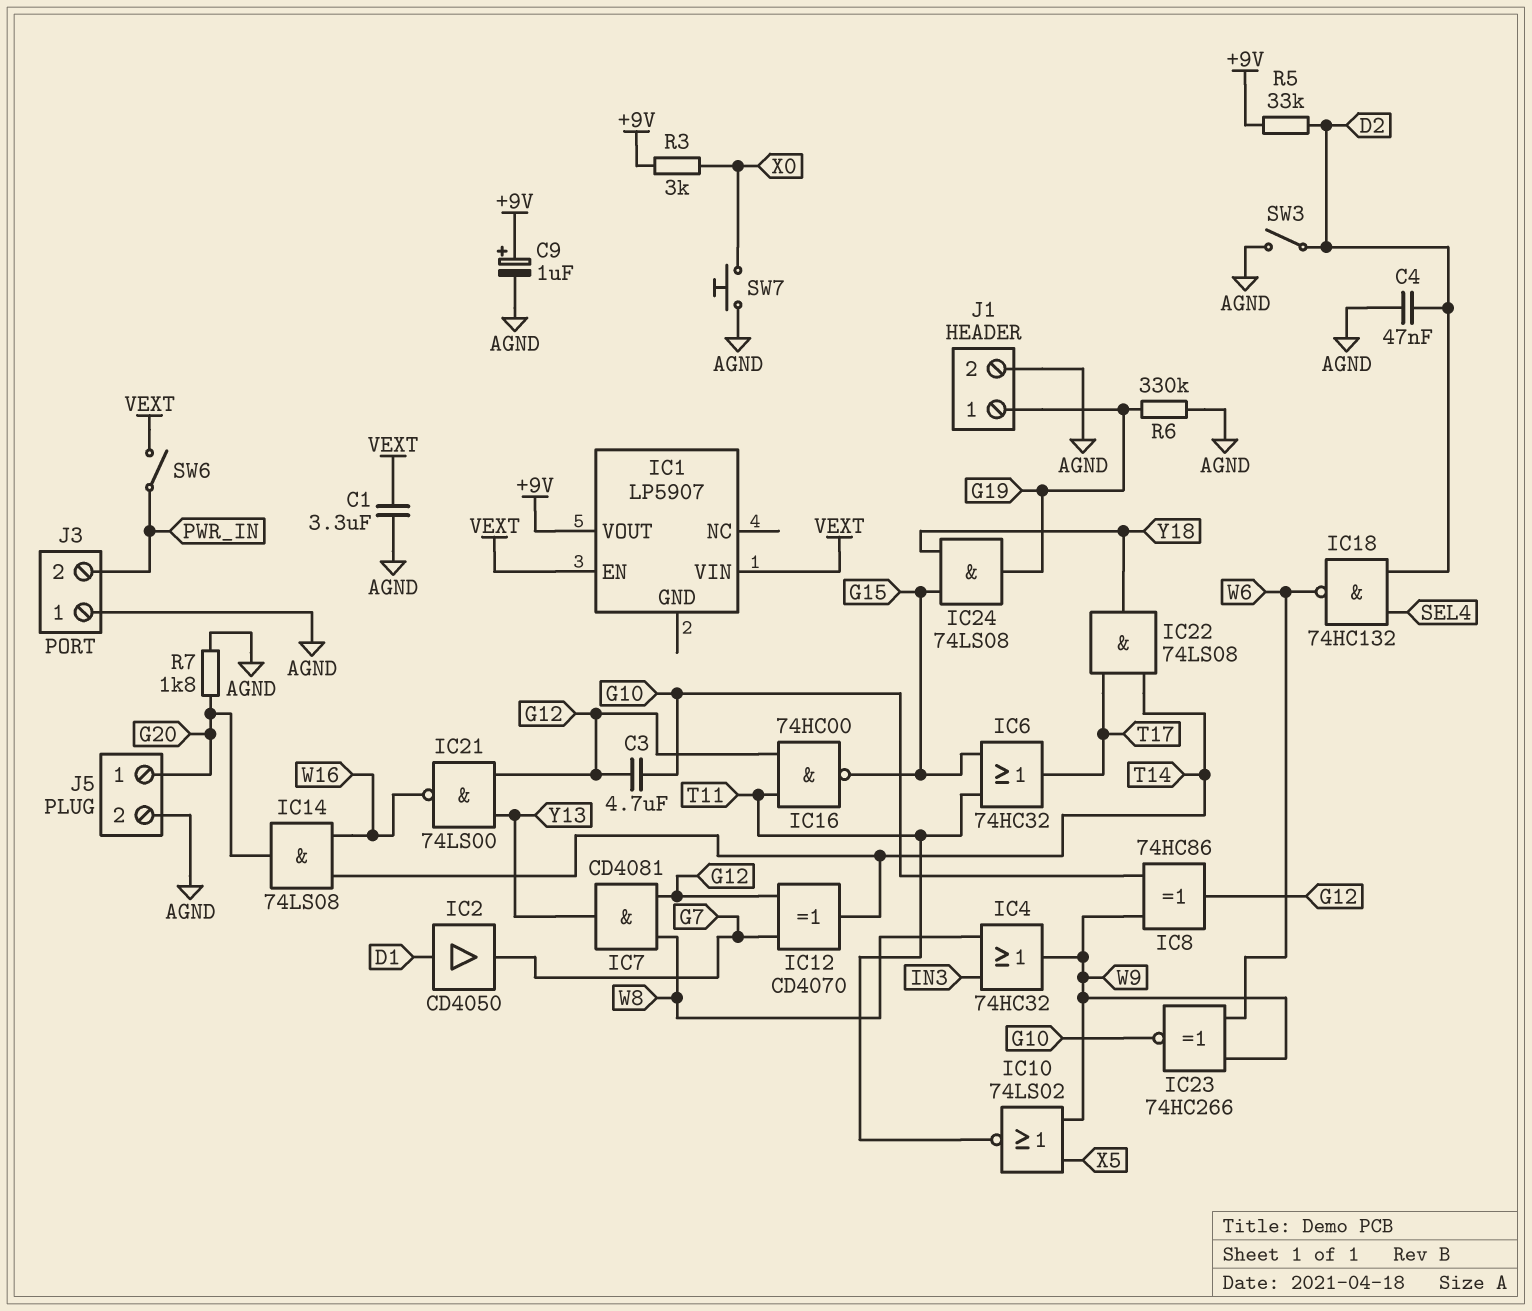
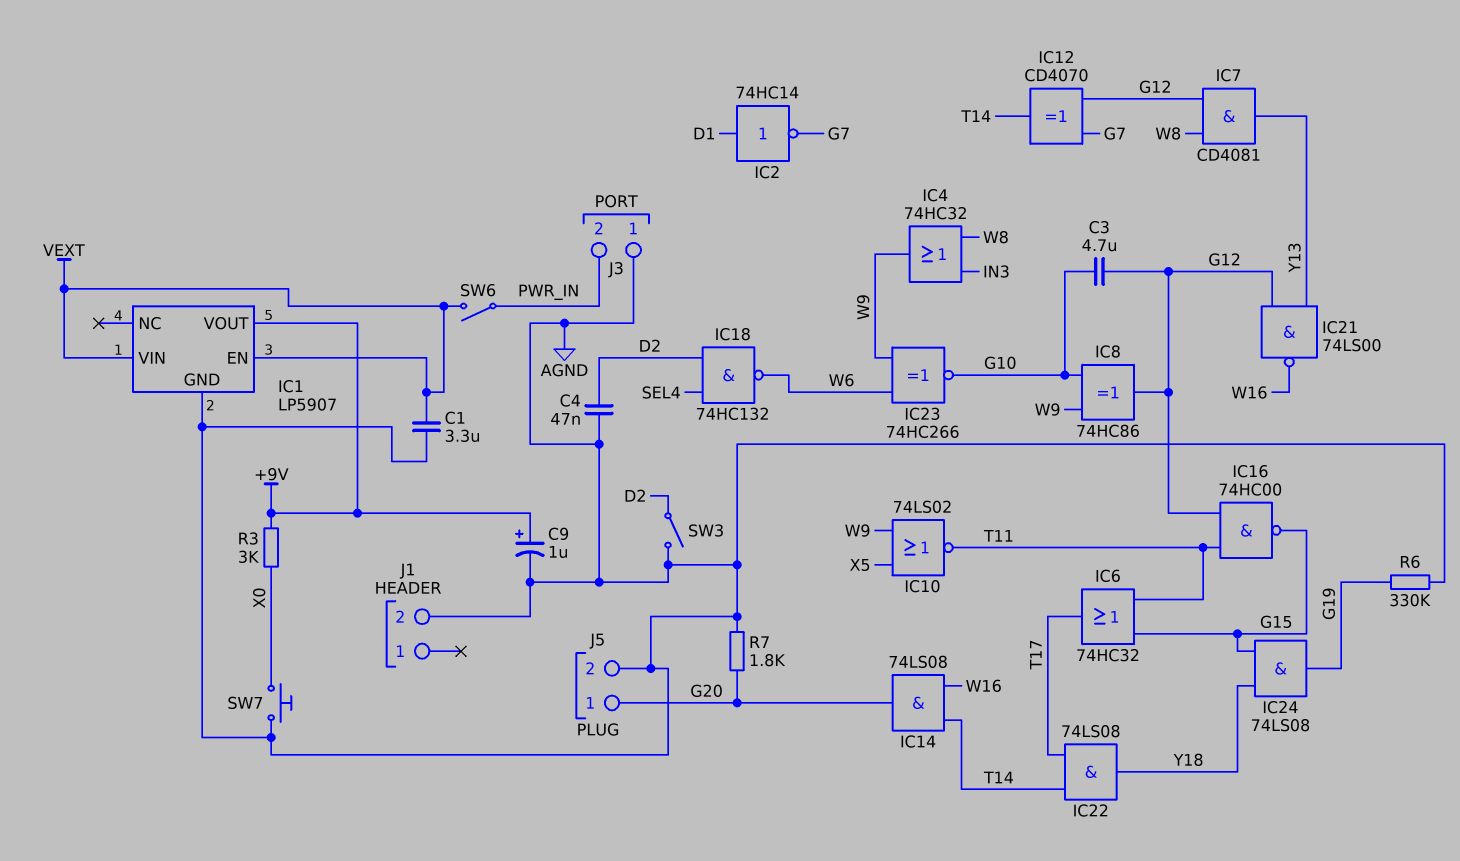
IC1 pin GND: none -> AGND
IC2: buffer CD4050 (in D1, out G7) -> NOT 74HC14 (in D1, out G7)
J1 pin 1: G19 -> none
R5: 33k (+9V, D2) -> none

